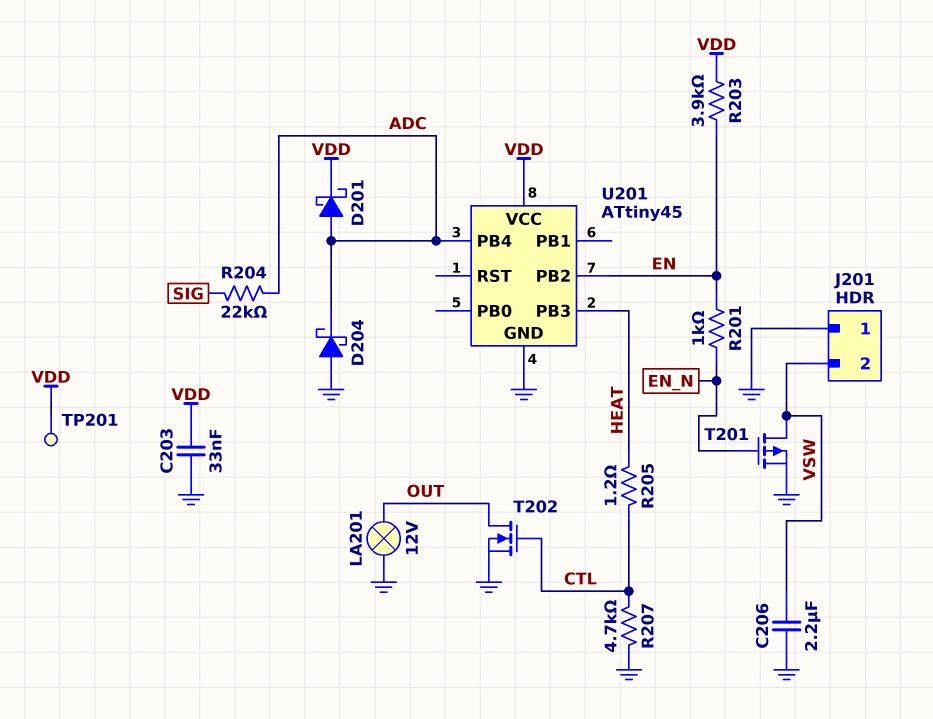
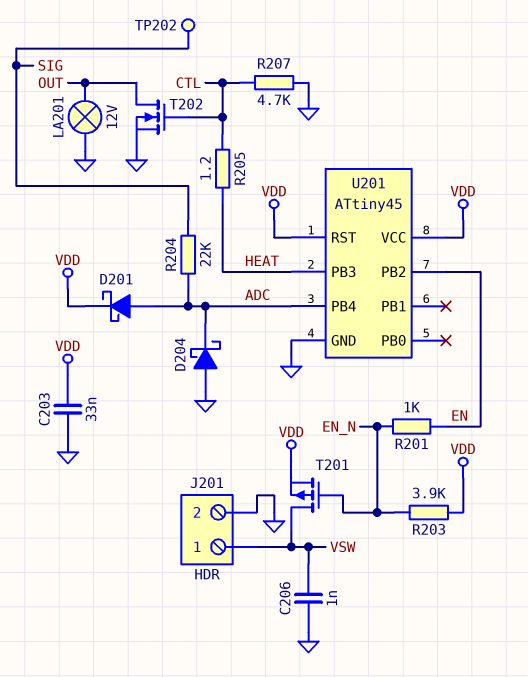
C206: 2.2uF (GND, VSW) -> 1nF (GND, VSW)
J201 pin 1: GND -> VSW
J201 pin 2: VSW -> GND
R203: 3.9k (EN, VDD) -> 3.9k (EN_N, VDD)
T201: PMOS (G EN_N, D VSW, S GND) -> PMOS (G EN_N, D VSW, S VDD)
TP201: test point (VDD) -> none
TP202: none -> test point (SIG)
U201 pin RST: none -> VDD

